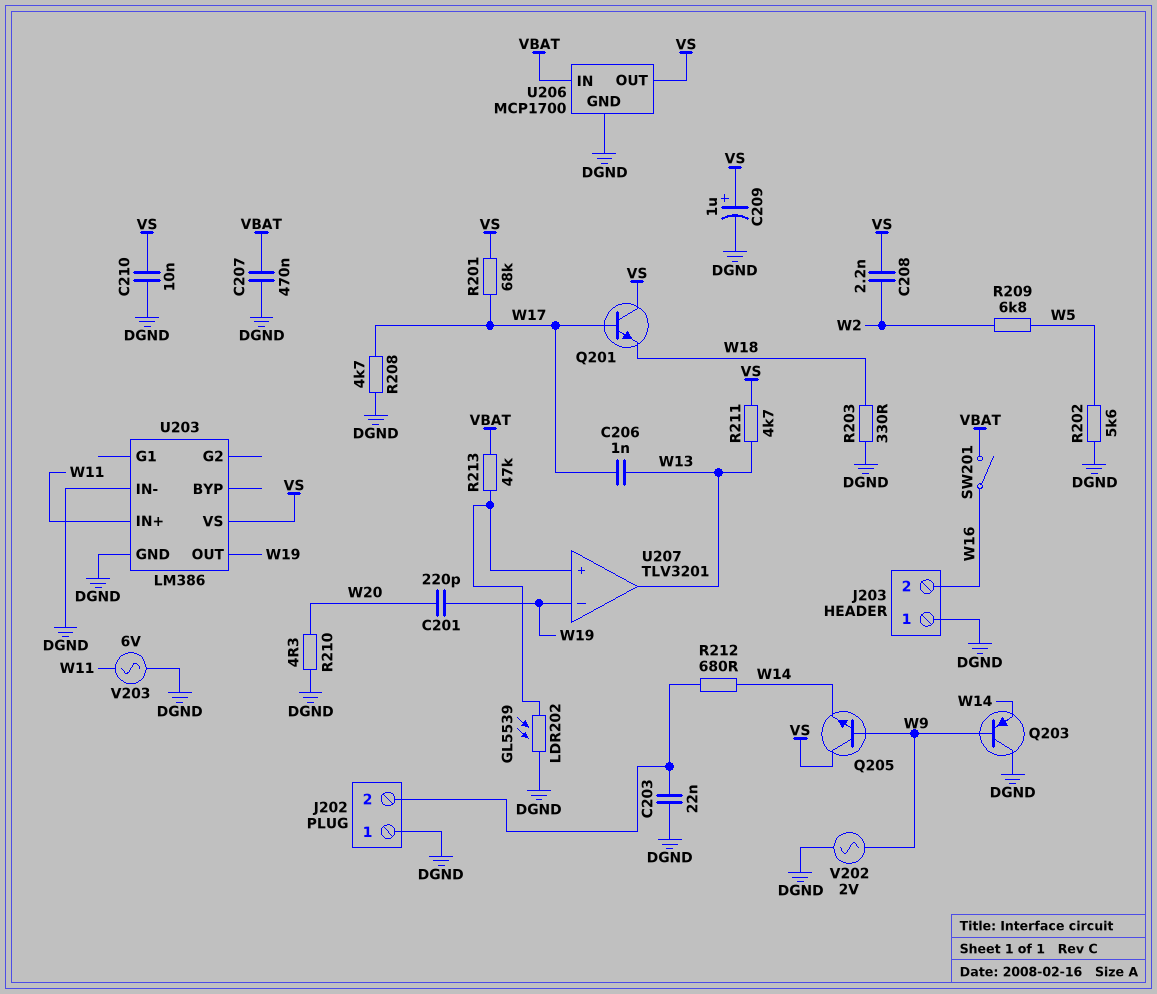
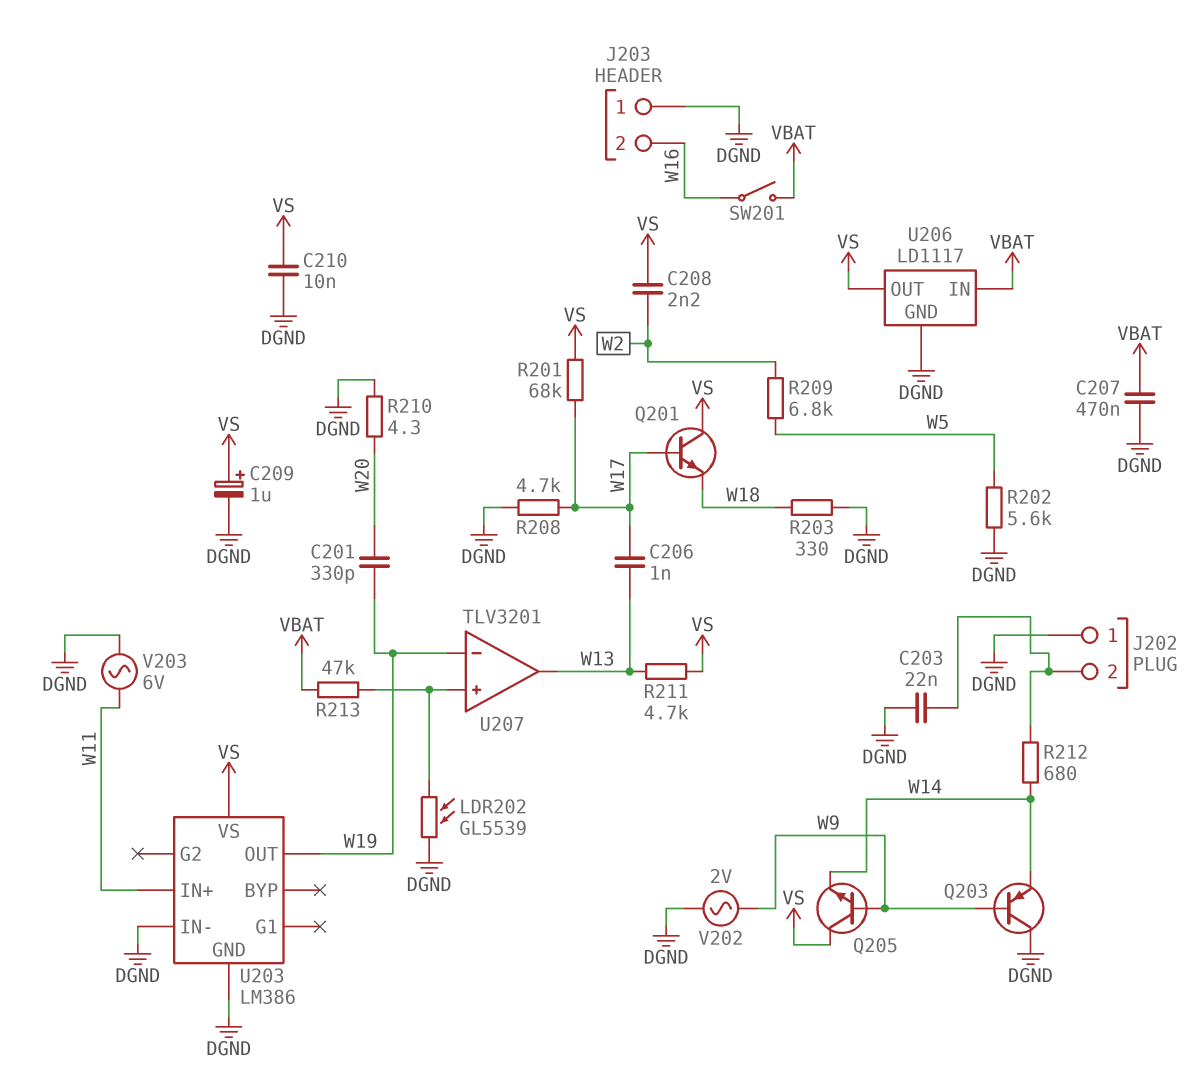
C201: 220pF (W19, W20) -> 330pF (W19, W20)
U206: MCP1700 -> LD1117

